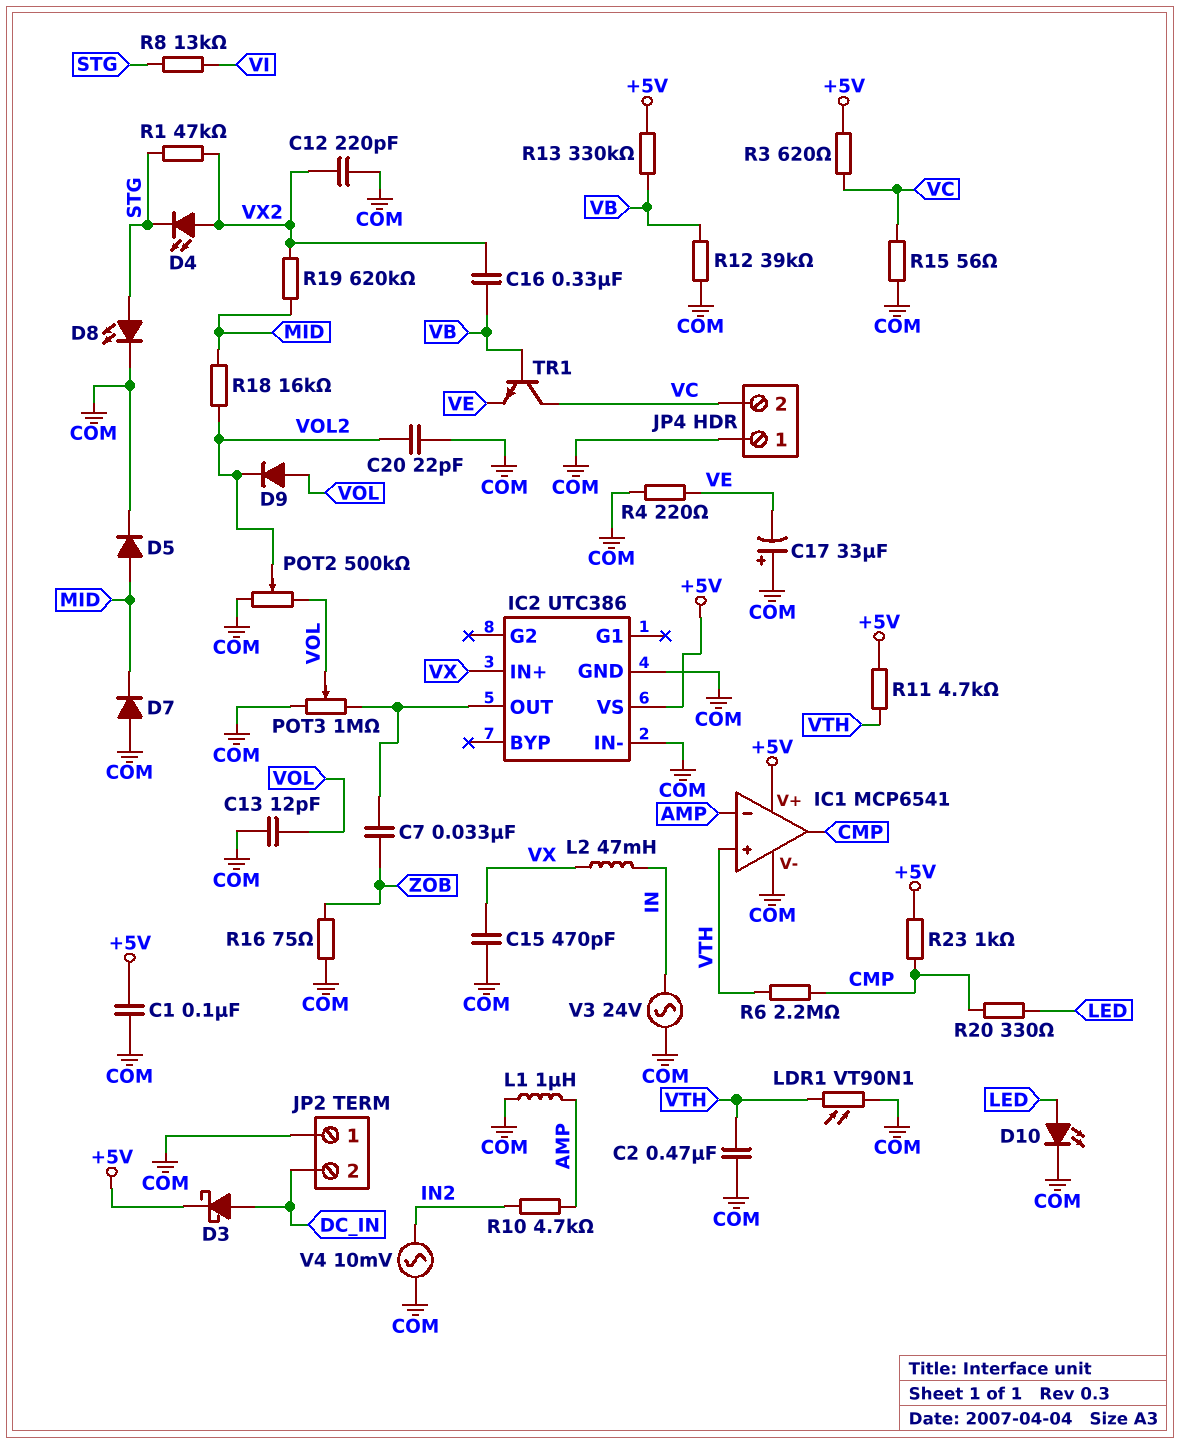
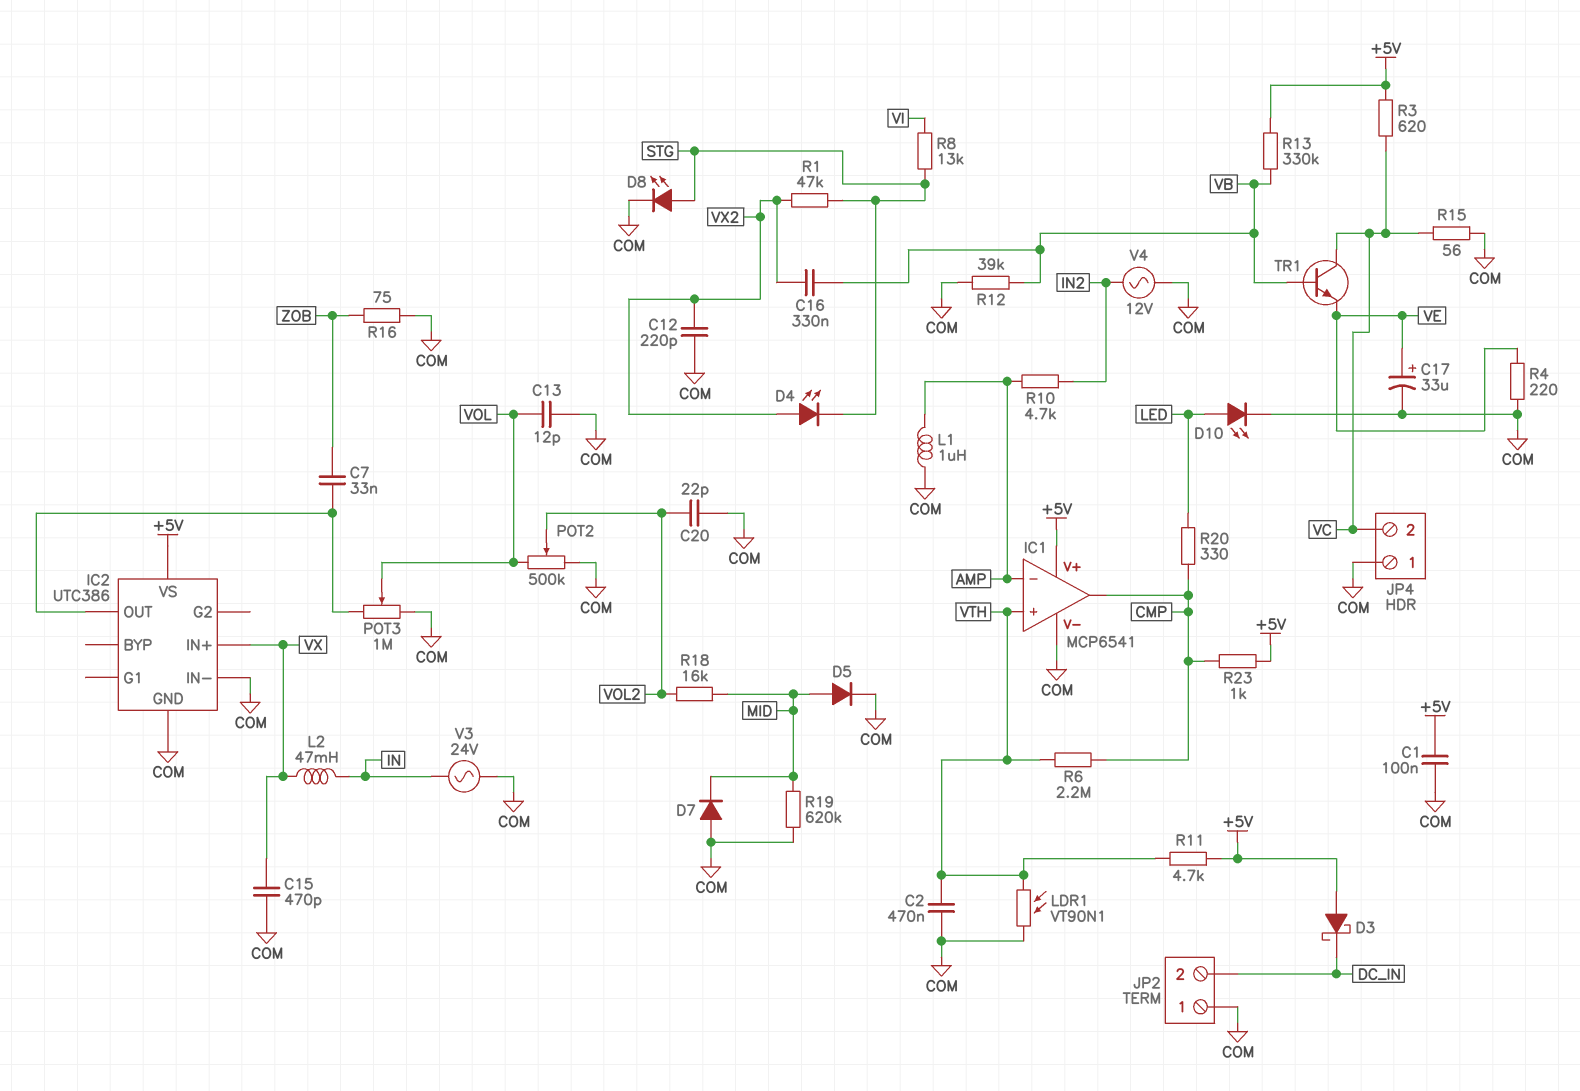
C17: 33uF (plus COM, minus VE) -> 33uF (plus VE, minus COM)
D3: schottky (A DC_IN, K +5V) -> schottky (A +5V, K DC_IN)
D9: diode (A VOL, K VOL2) -> none
R19: 620k (MID, VX2) -> 620k (COM, MID)
V4: AC 10mV (COM, IN2) -> AC 12V (COM, IN2)

